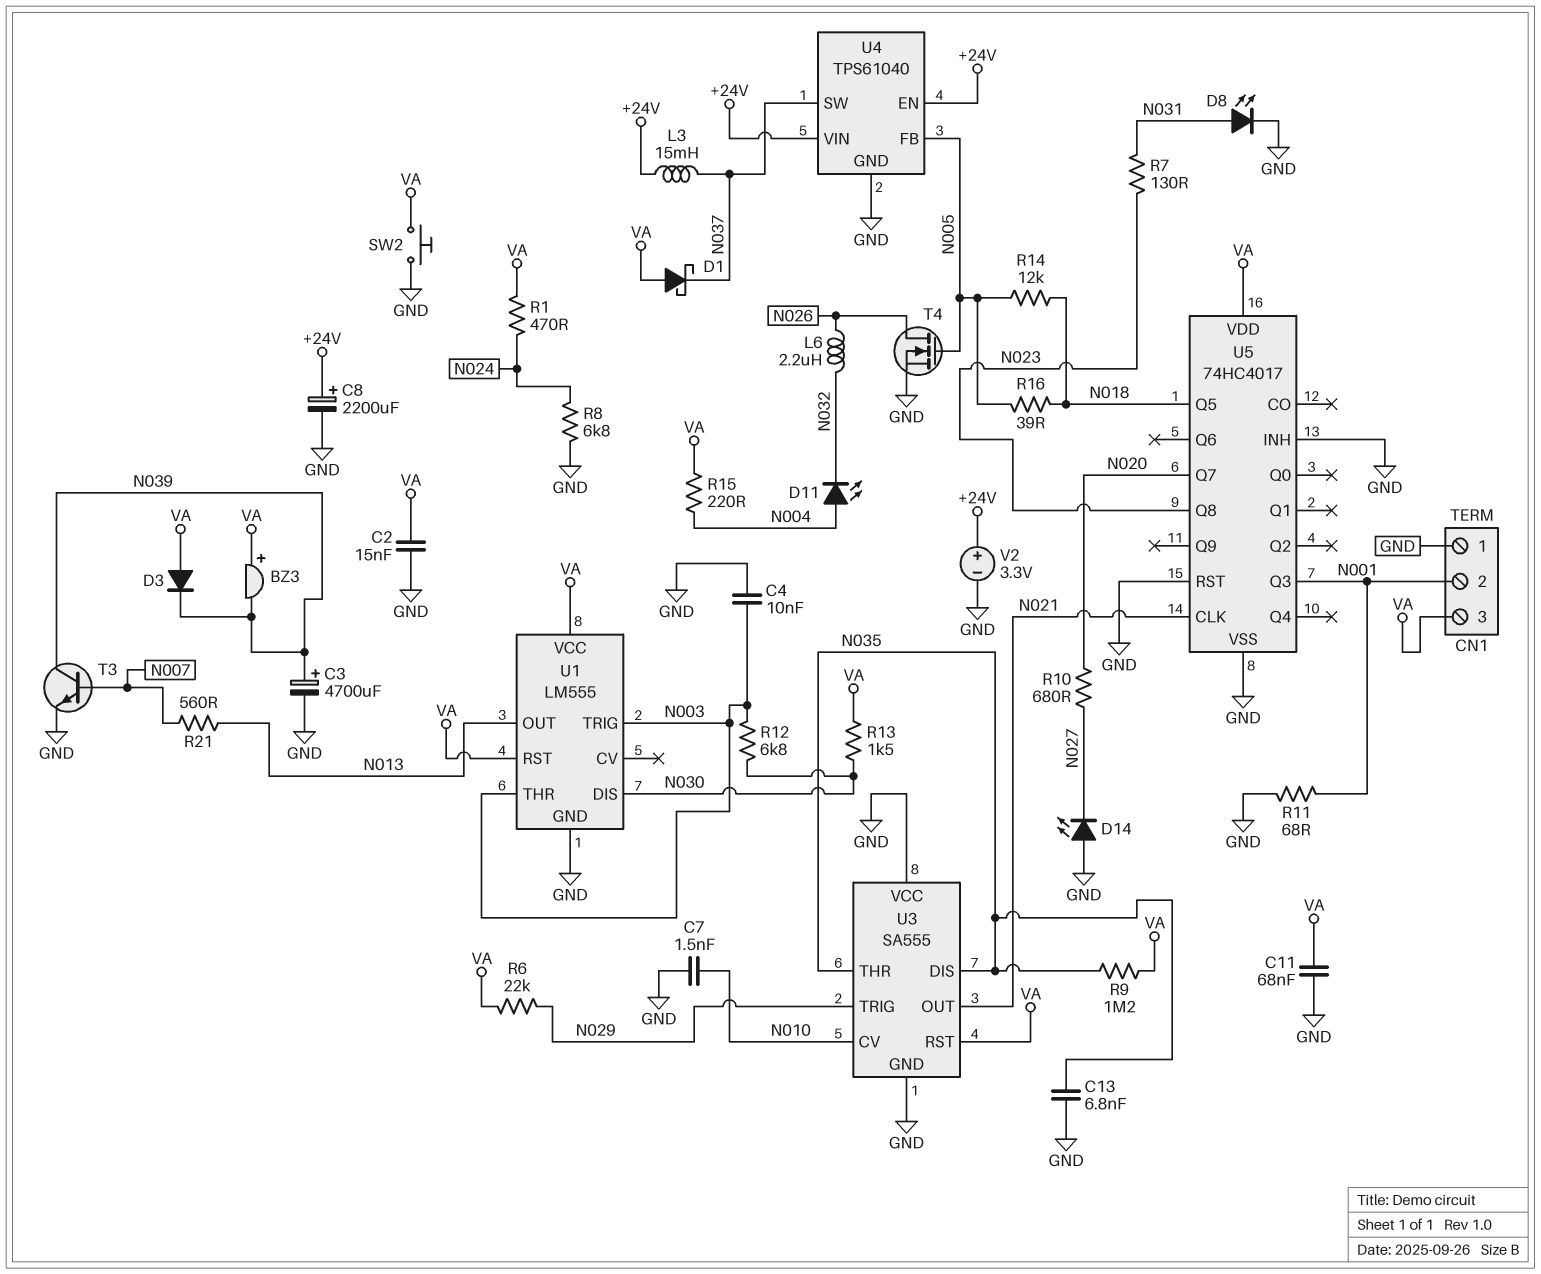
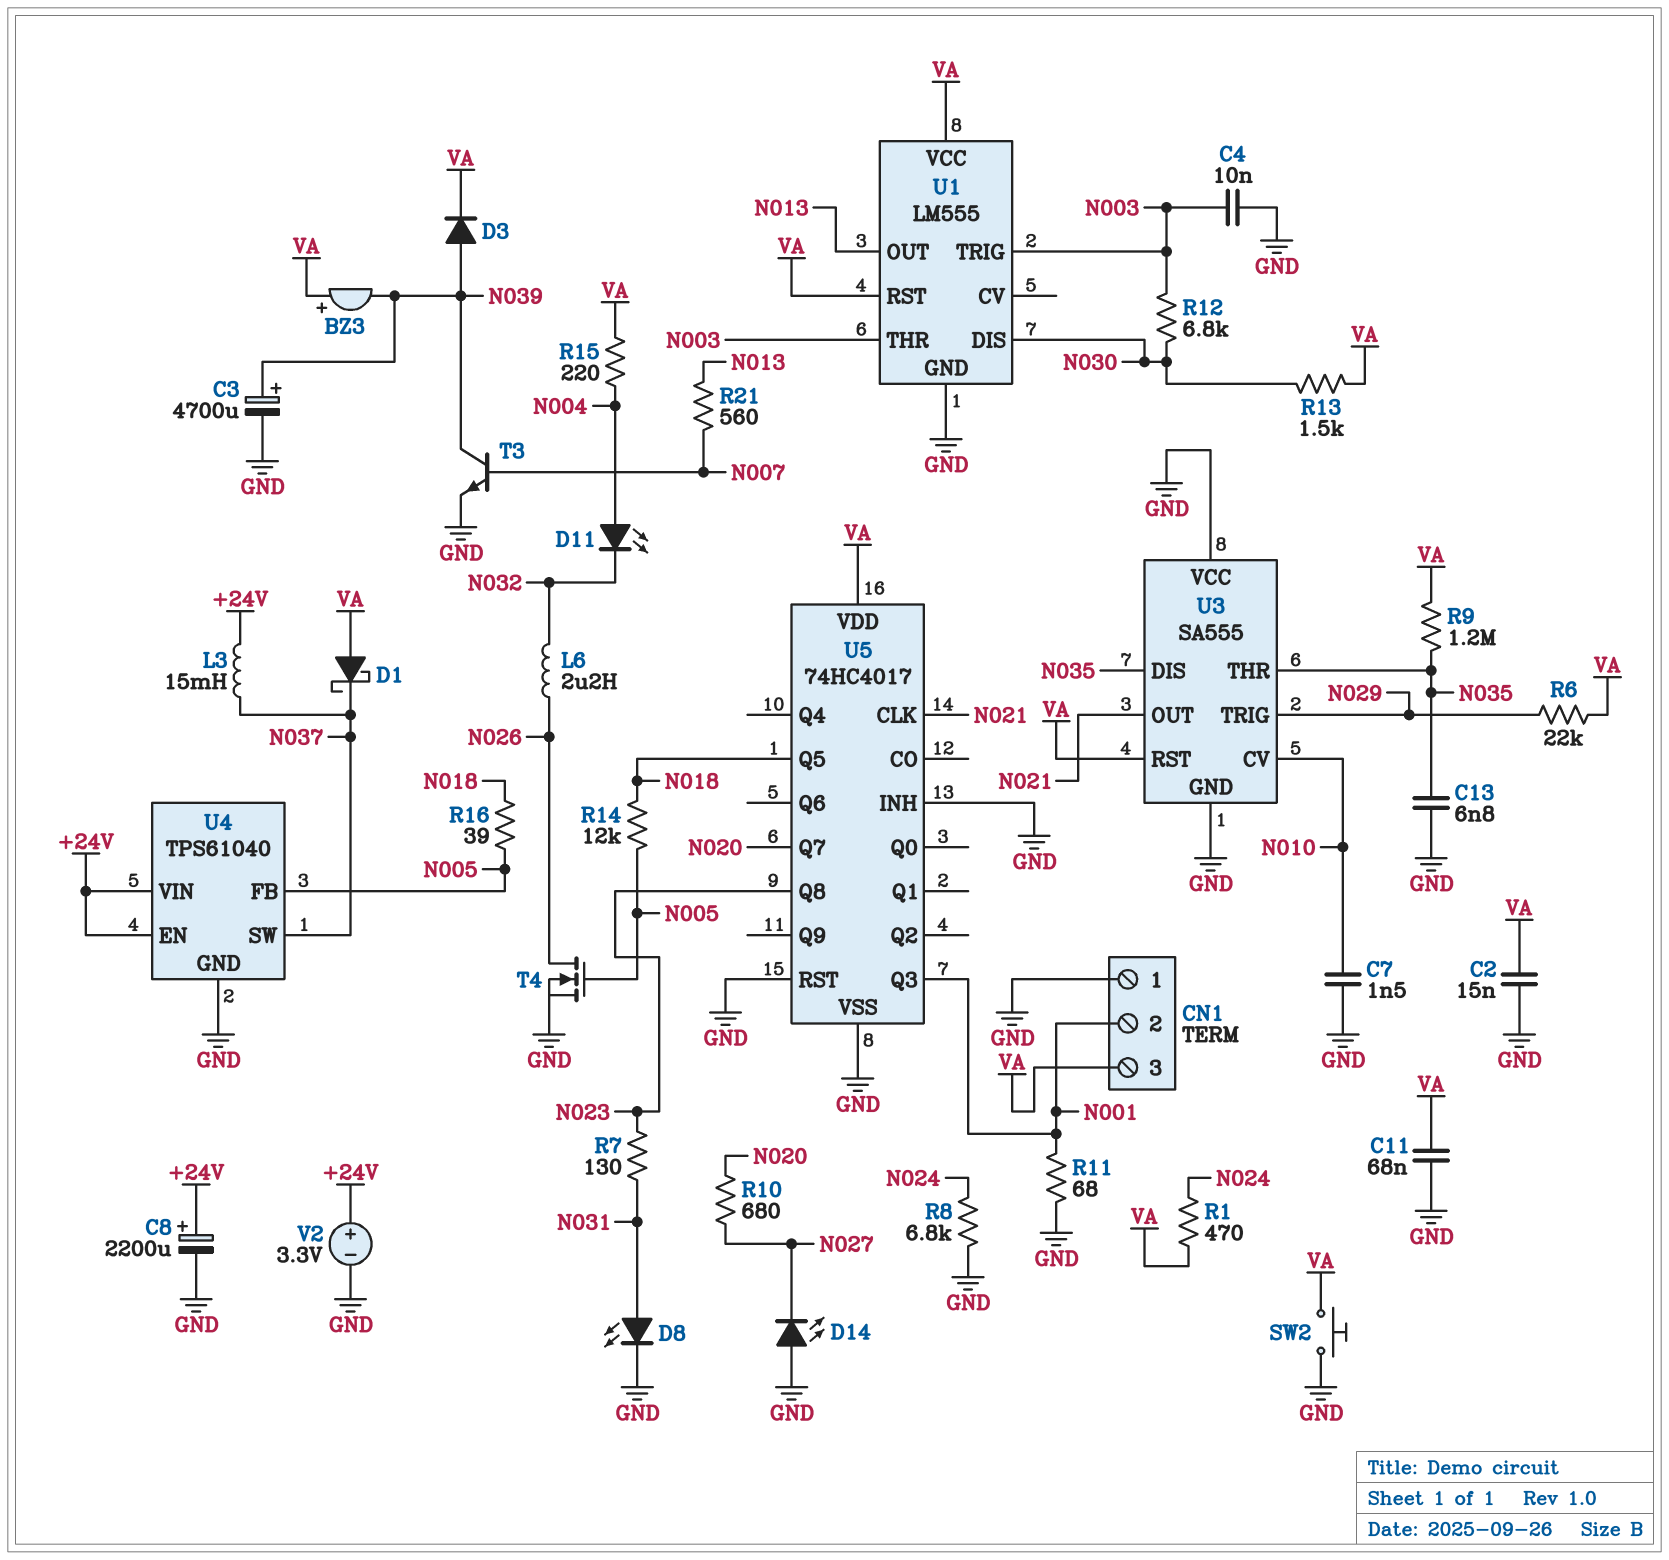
D3: diode (A VA, K N039) -> diode (A N039, K VA)

